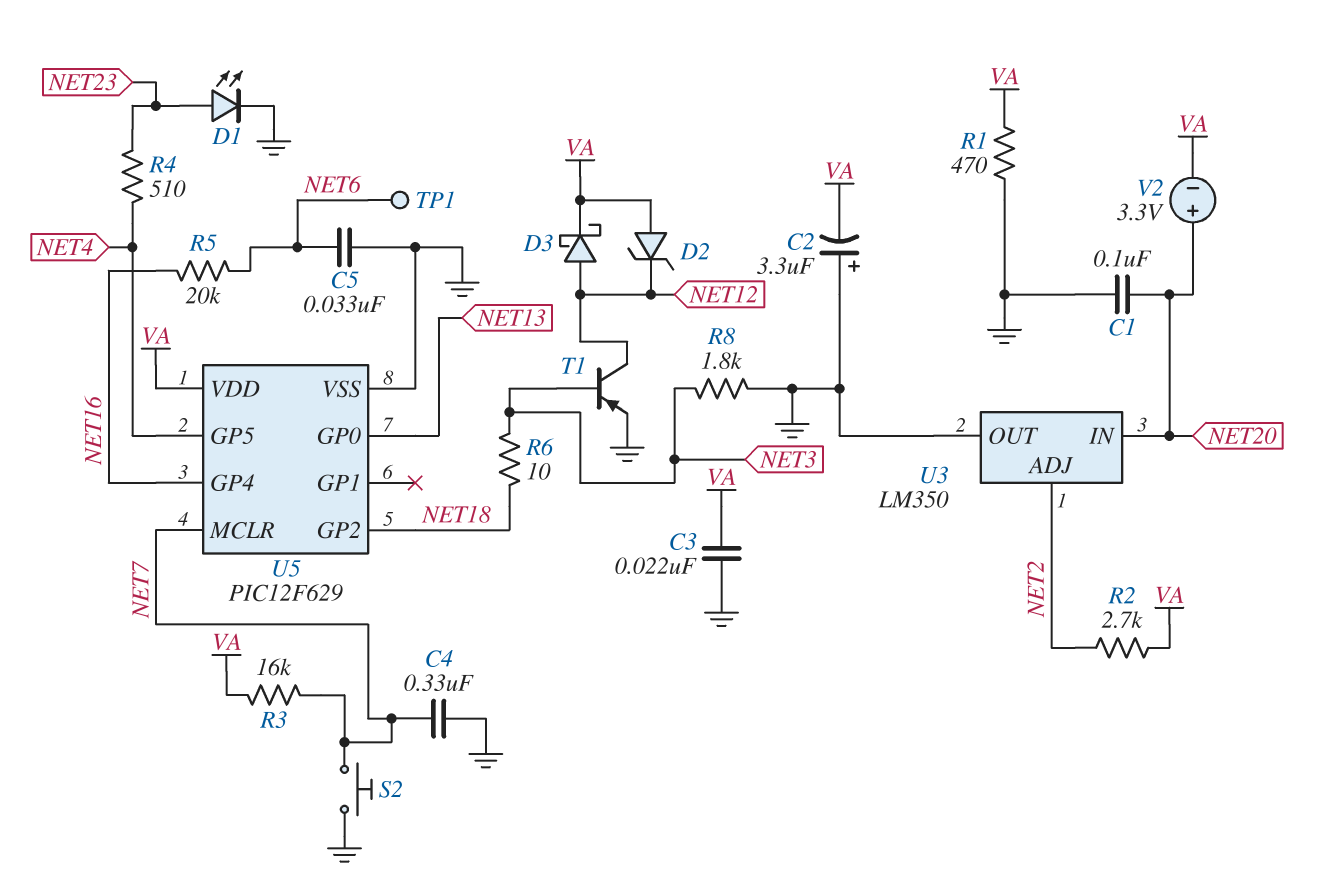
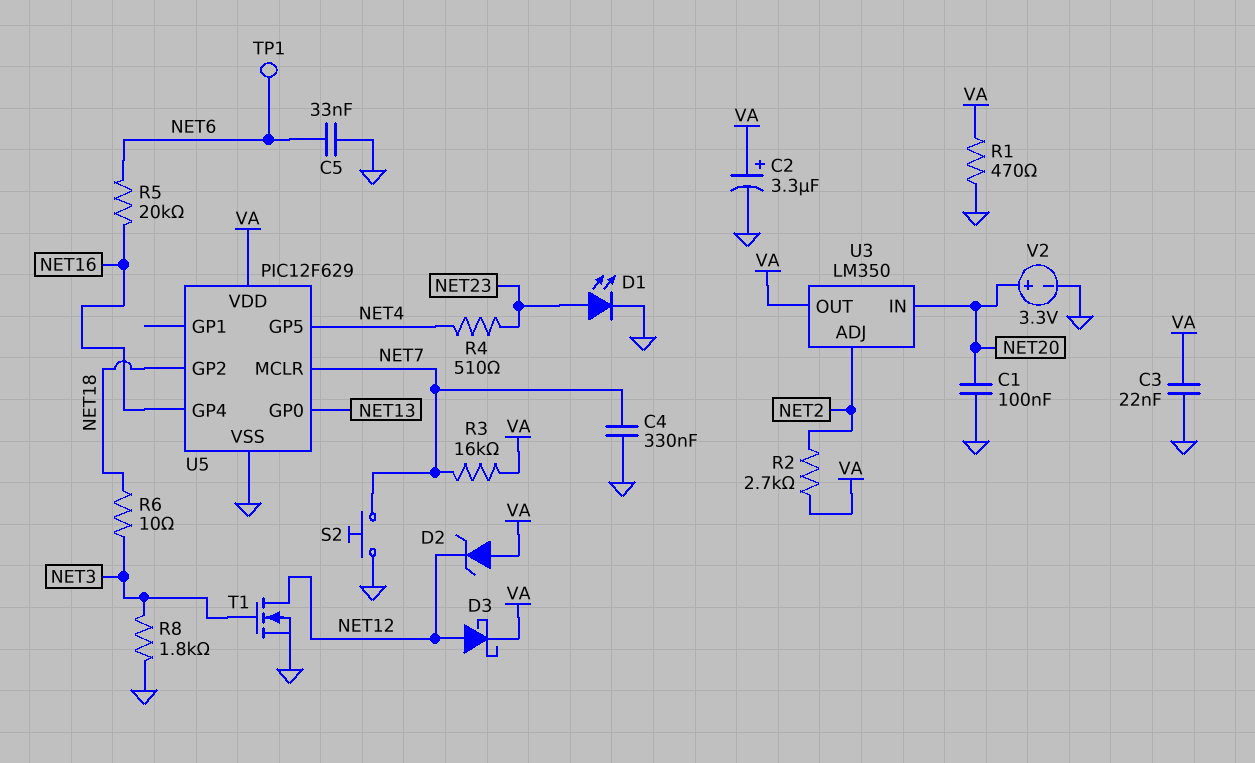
C2: 3.3uF (plus GND, minus VA) -> 3.3uF (plus VA, minus GND)
T1: PNP (B NET3, C NET12, E GND) -> NMOS (G NET3, D NET12, S GND)
U3 pin OUT: GND -> VA
V2: 3.3V (plus NET20, minus VA) -> 3.3V (plus NET20, minus GND)

